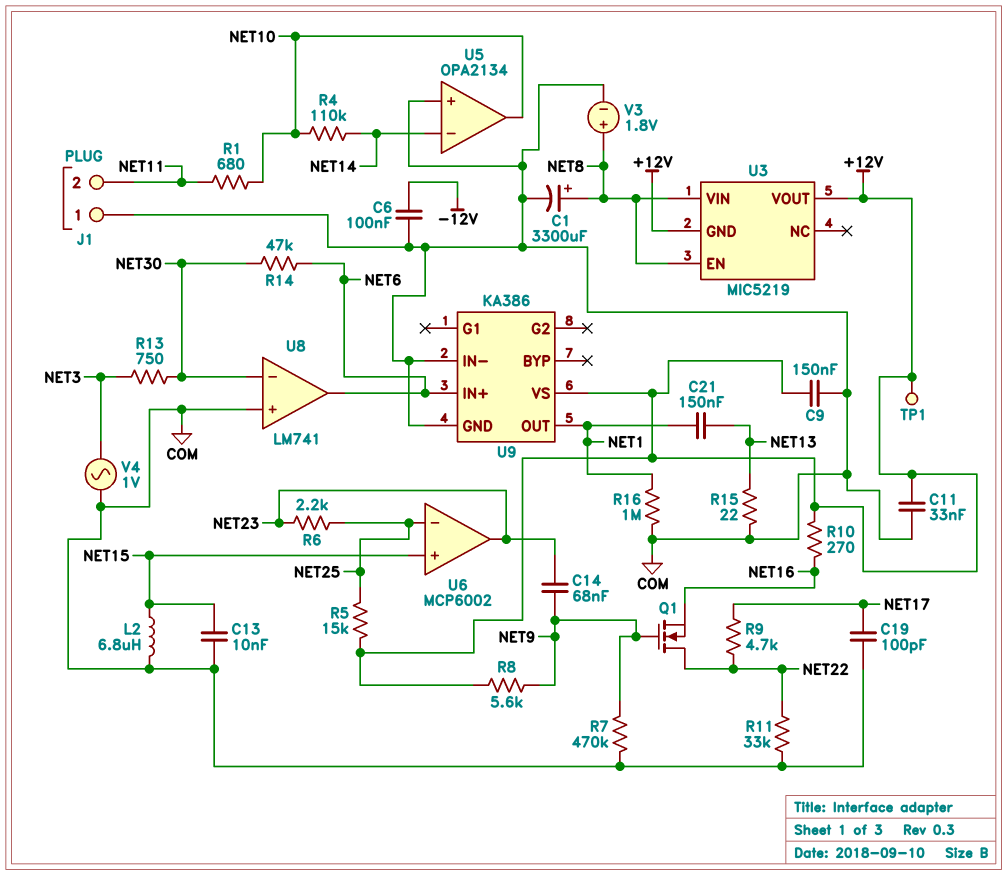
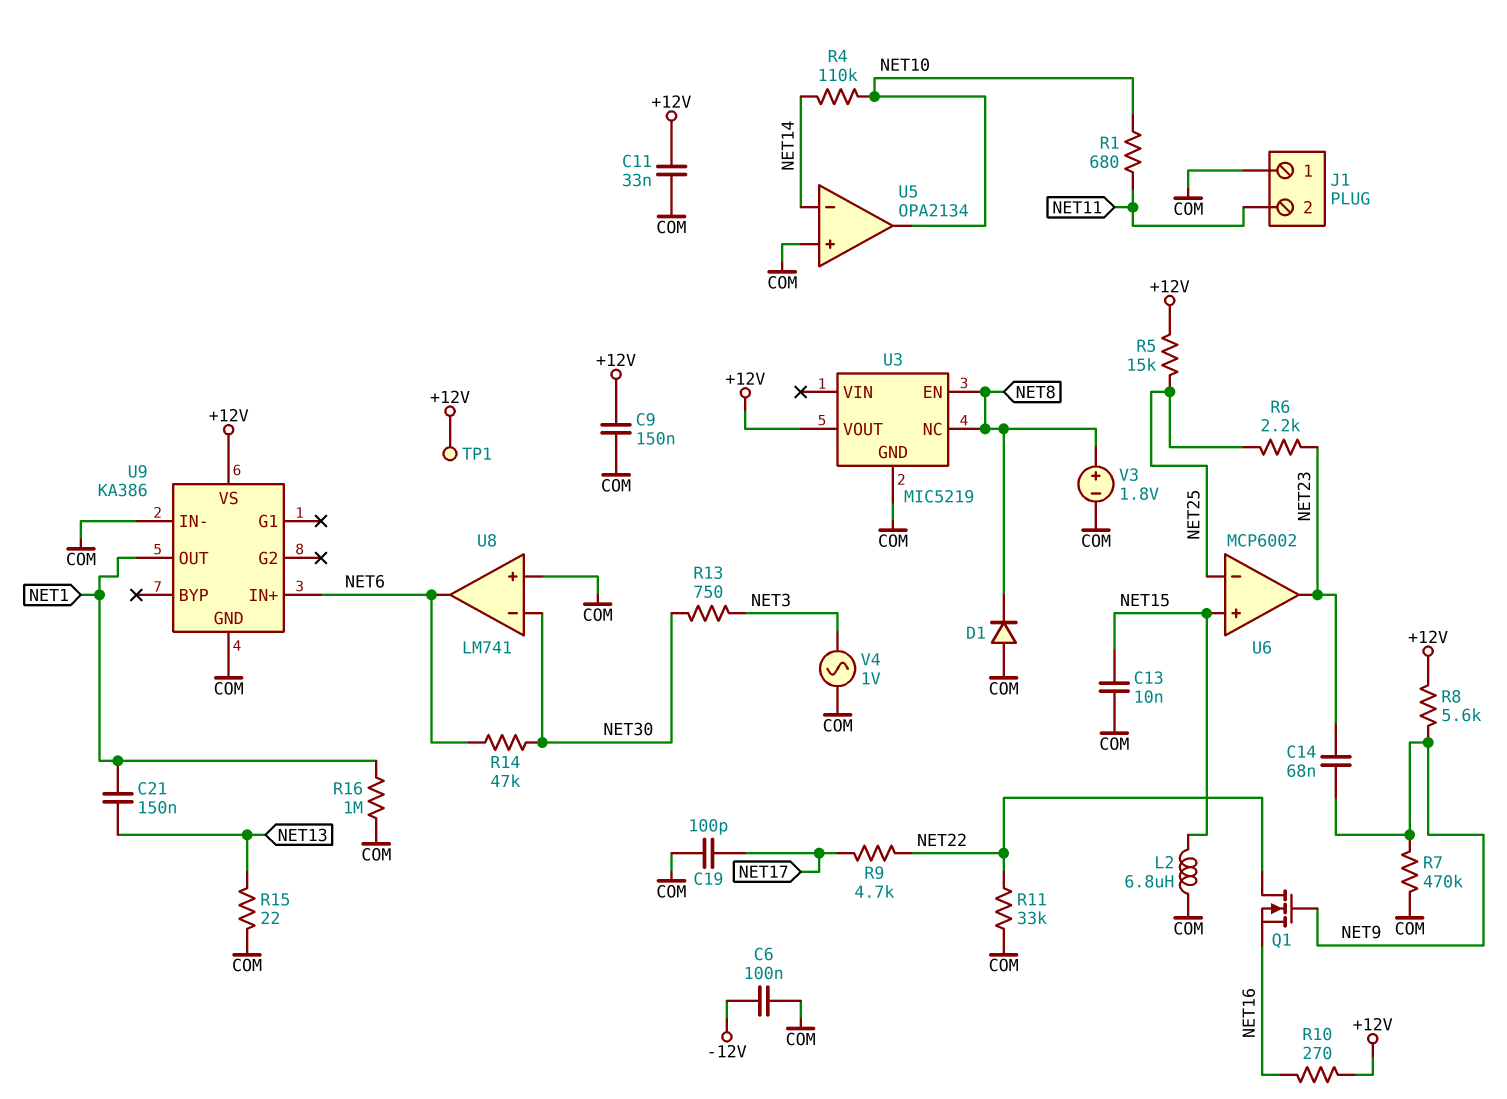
C1: 3300uF (plus NET8, minus COM) -> none
D1: none -> diode (A COM, K NET8)
U3 pin GND: +12V -> COM
U3 pin NC: none -> NET8
U3 pin VIN: NET8 -> none

